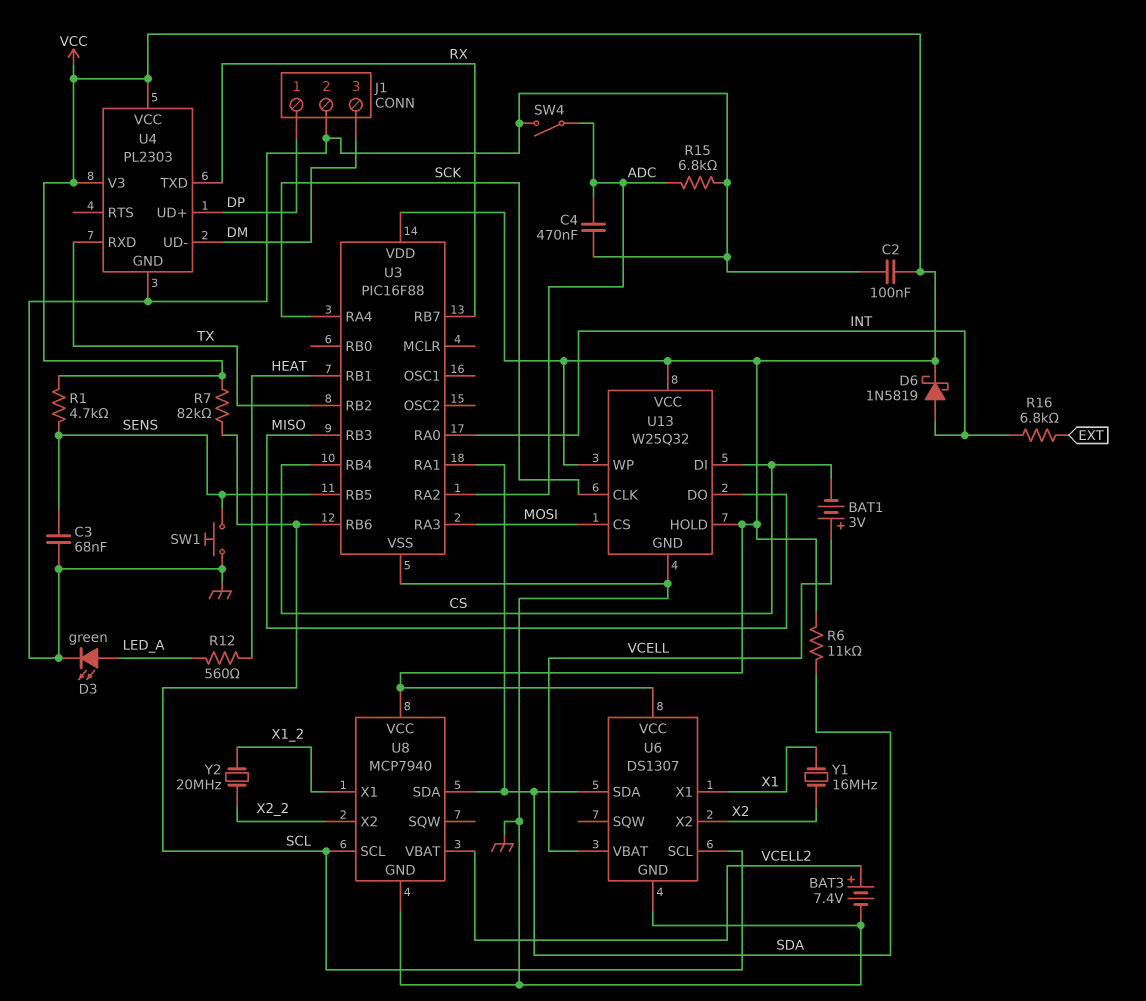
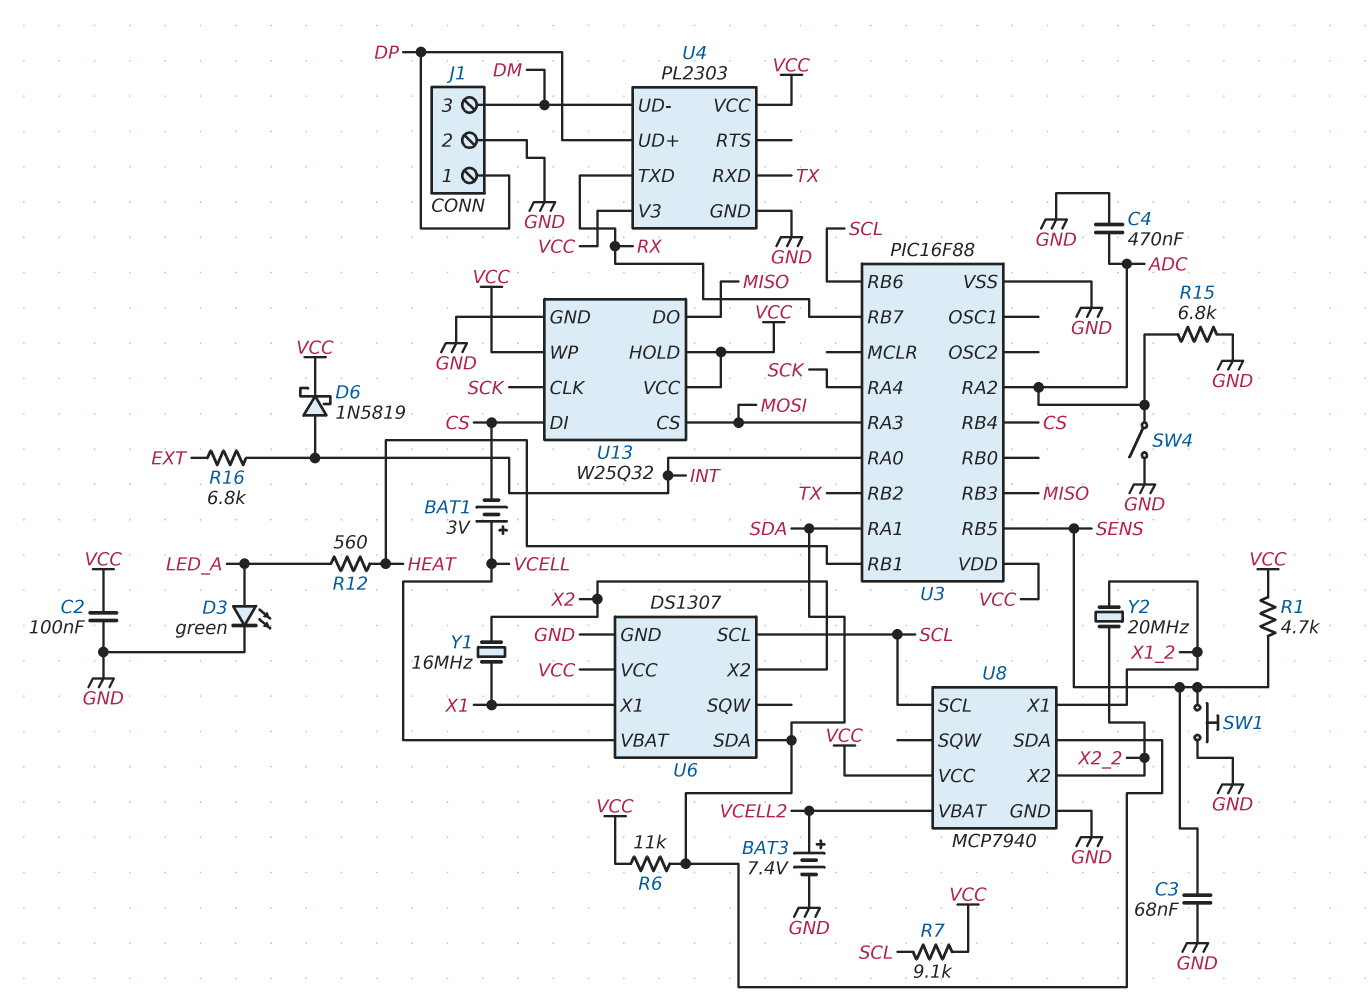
R7: 82k (SCL, VCC) -> 9.1k (SCL, VCC)

